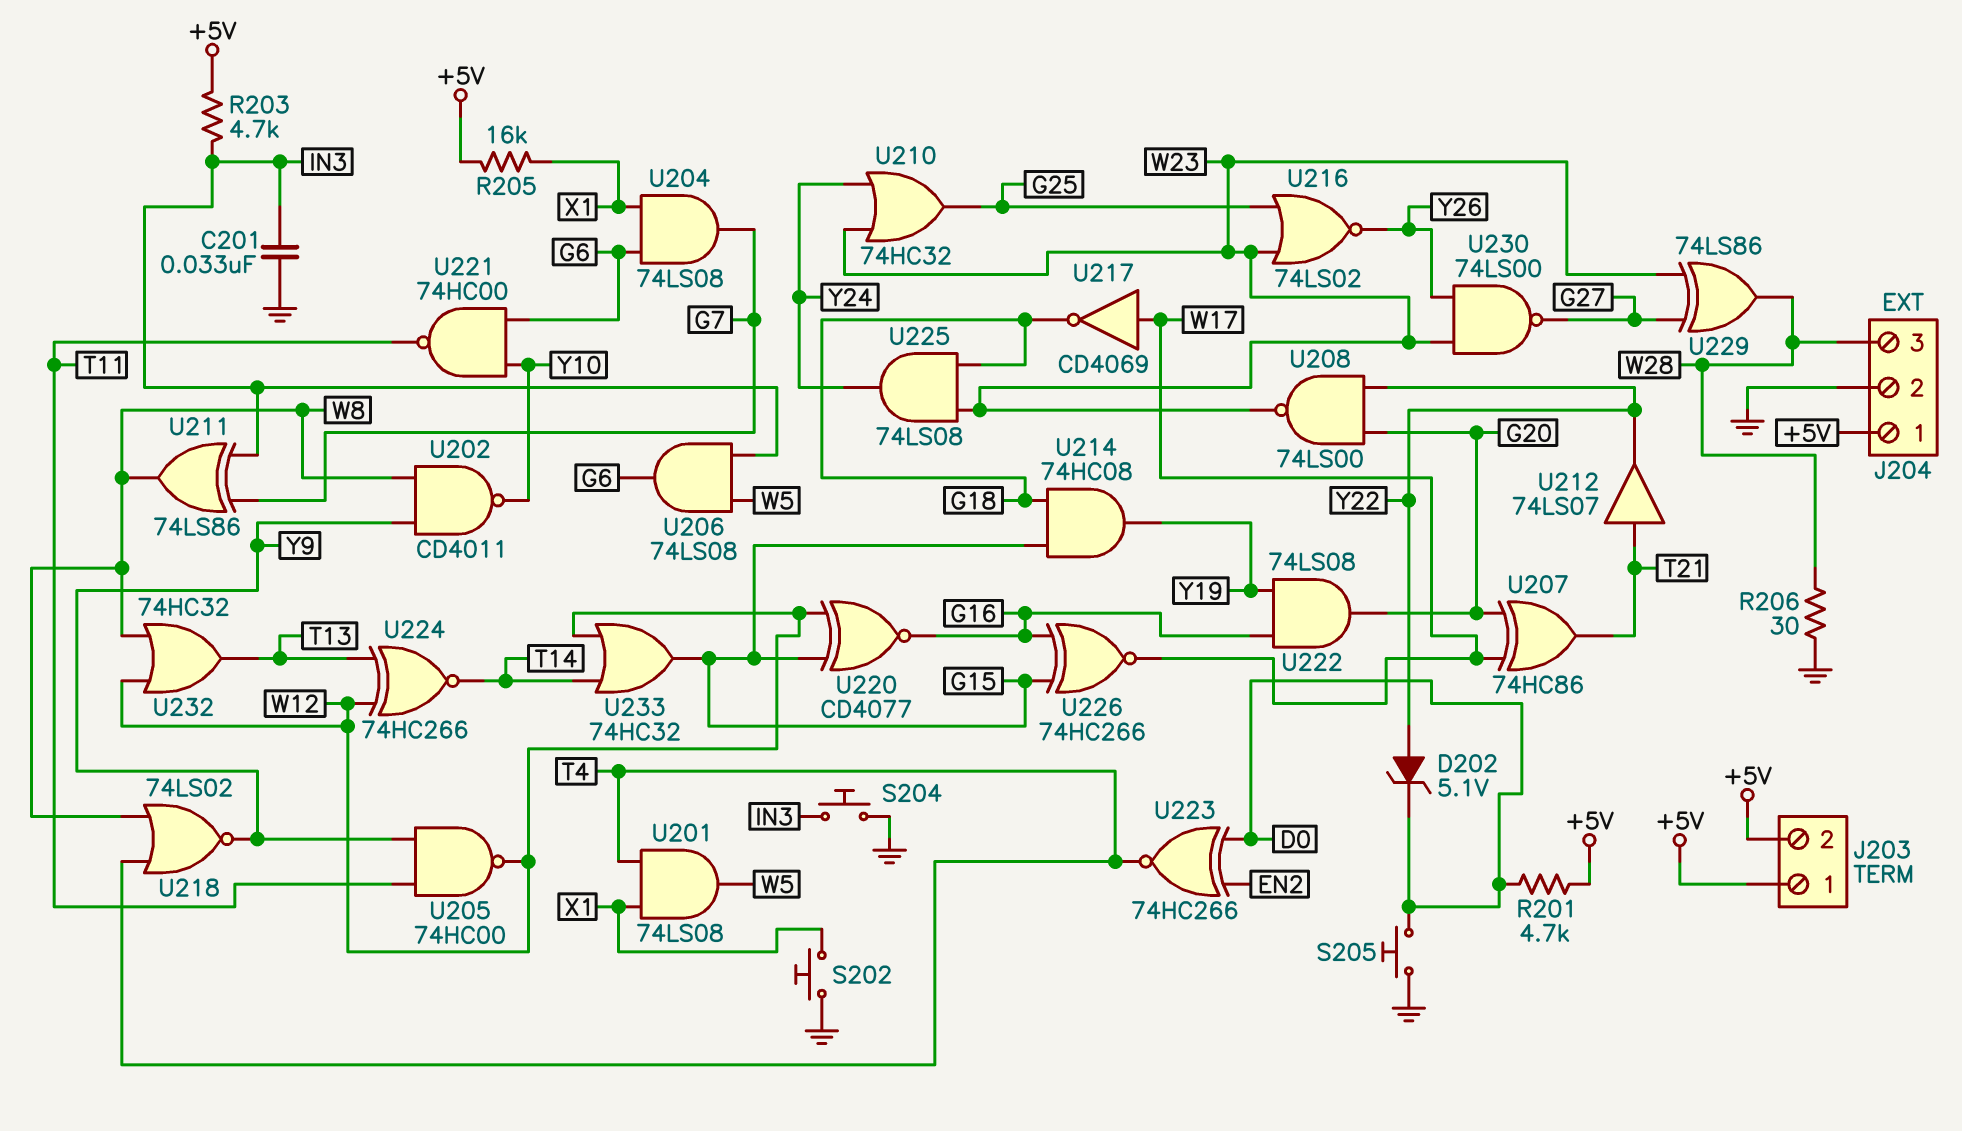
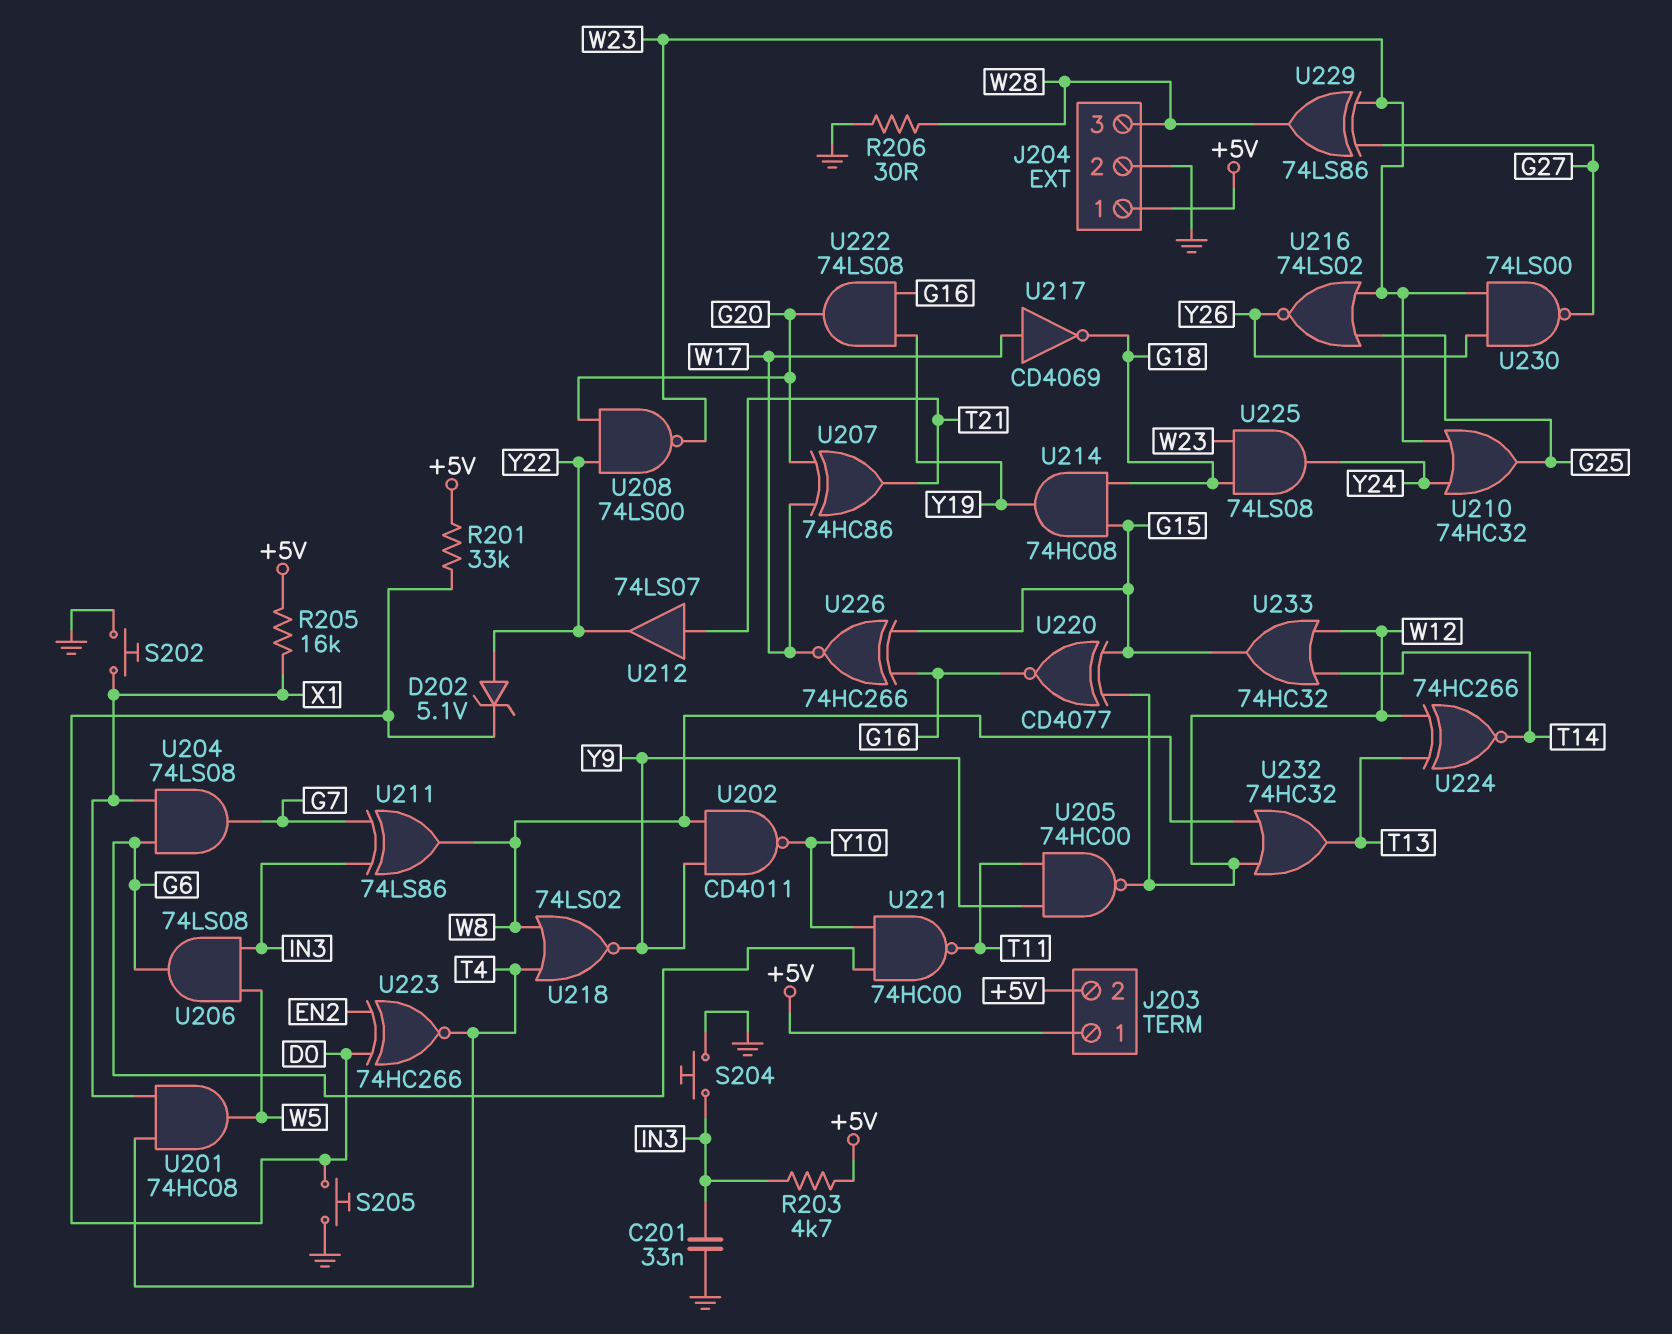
R201: 4.7k (+5V, D0) -> 33k (+5V, D0)
U201: AND 74LS08 (in T4, in X1, out W5) -> AND 74HC08 (in T4, in X1, out W5)

